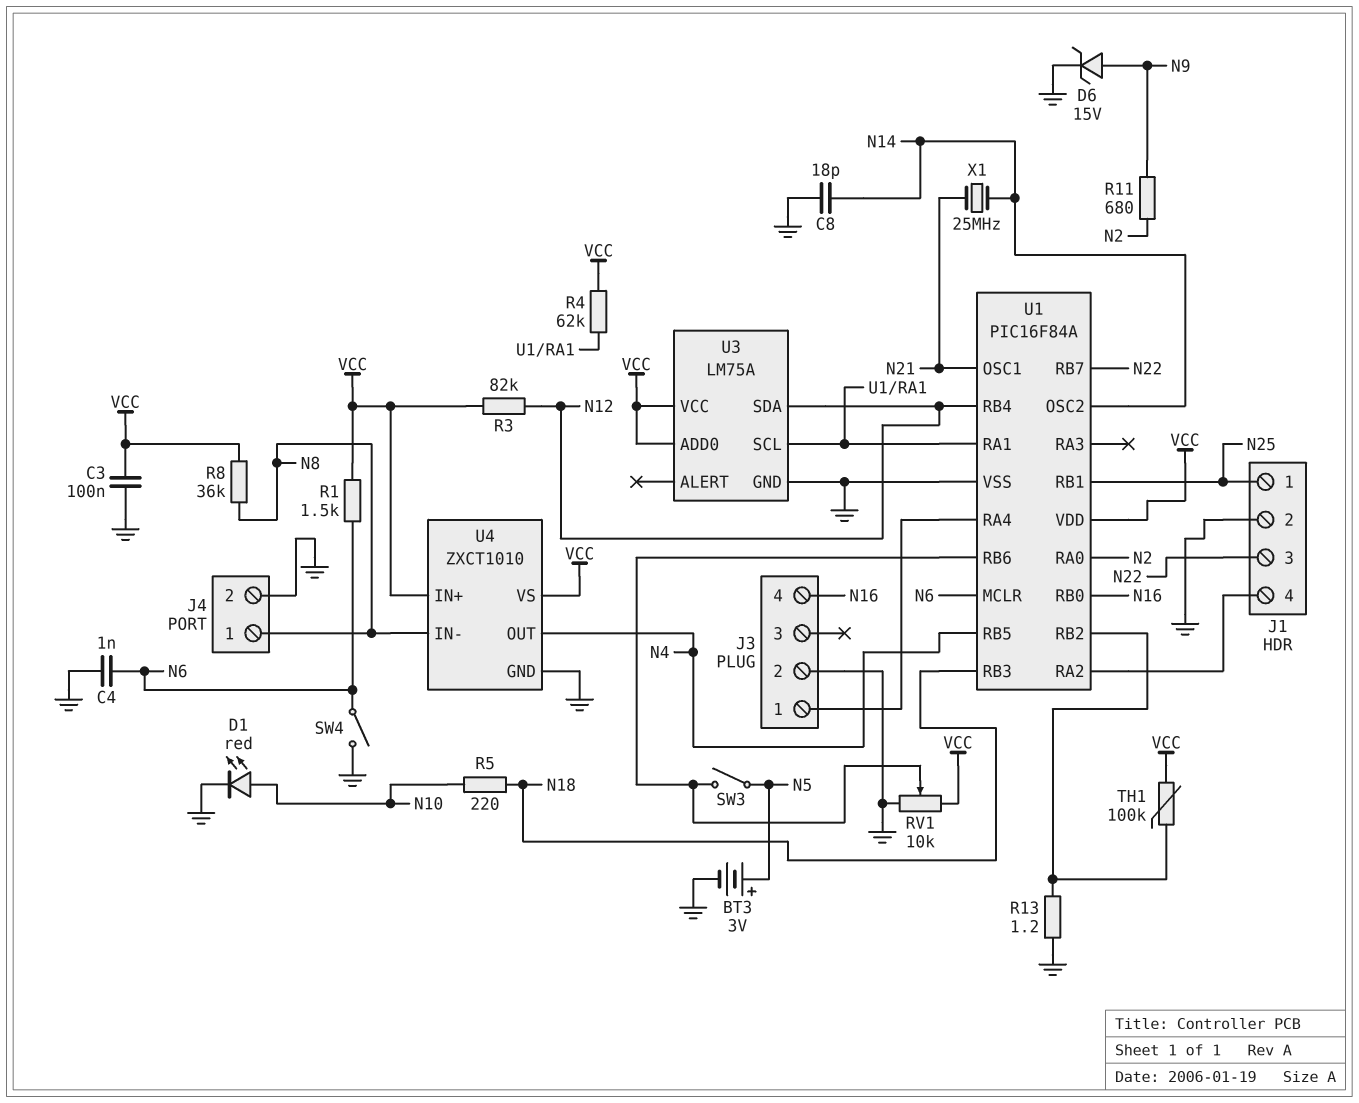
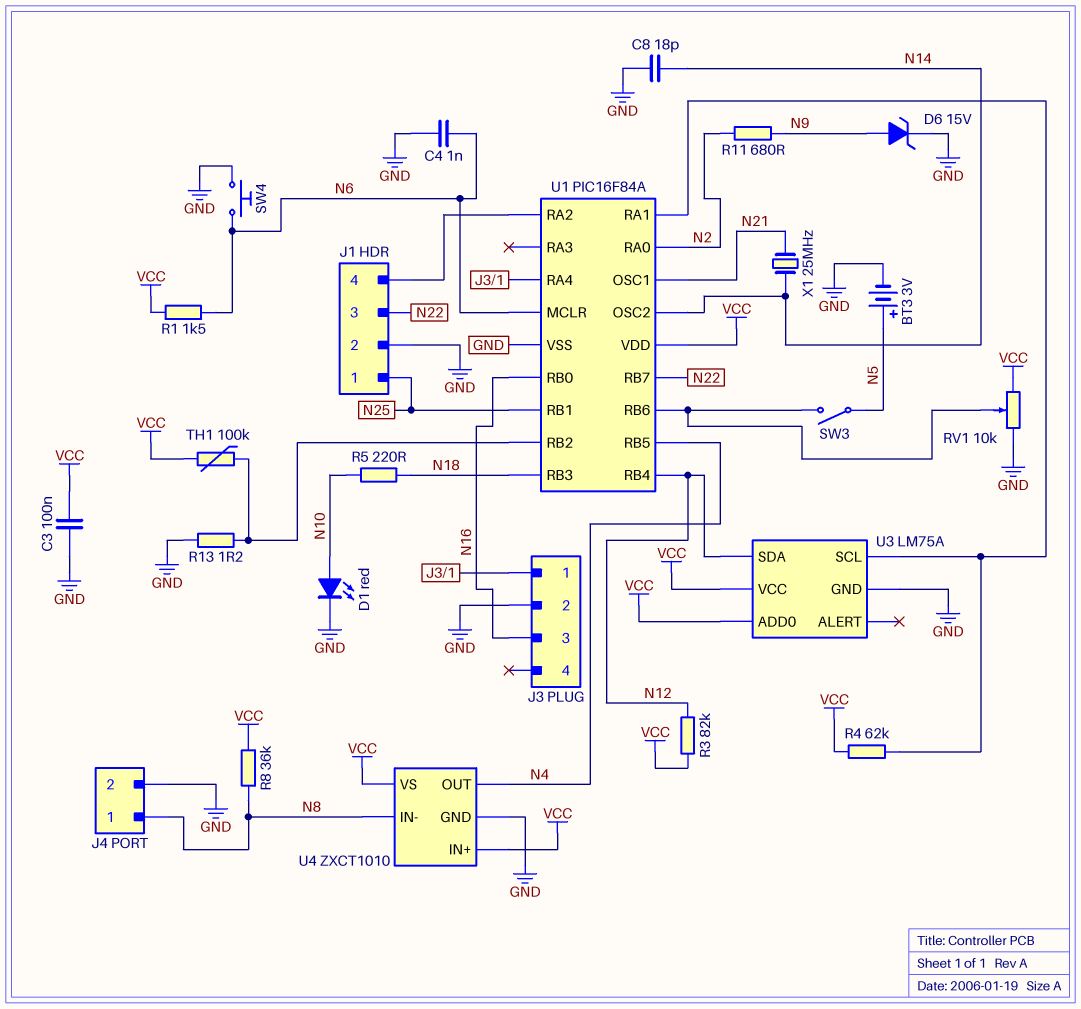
J3 pin 3: none -> N16
J3 pin 4: N16 -> none
SW4: switch (GND, N6) -> button (GND, N6)

